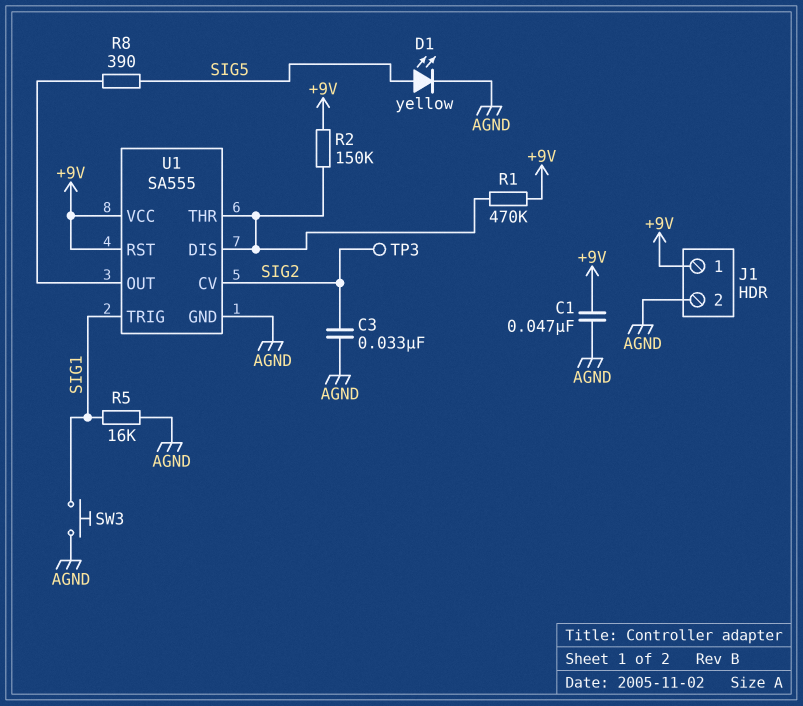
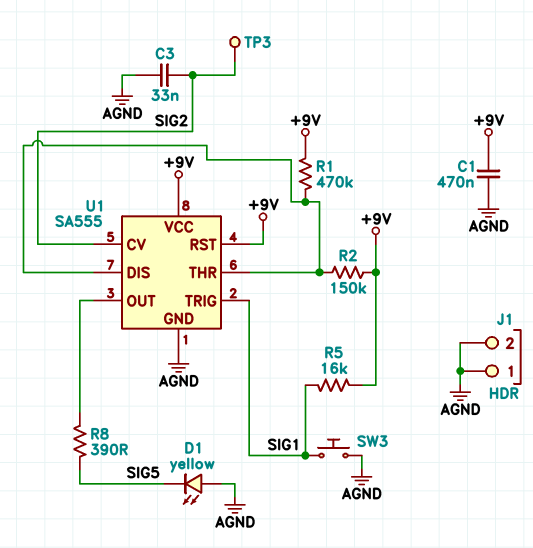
C1: 47nF (+9V, AGND) -> 470nF (+9V, AGND)
D1: LED yellow (A SIG5, K AGND) -> LED yellow (A AGND, K SIG5)
J1 pin 1: +9V -> AGND
R5: 16k (AGND, SIG1) -> 16k (+9V, SIG1)

